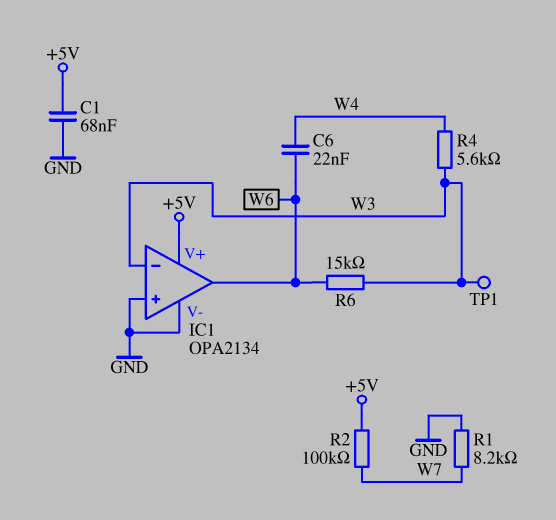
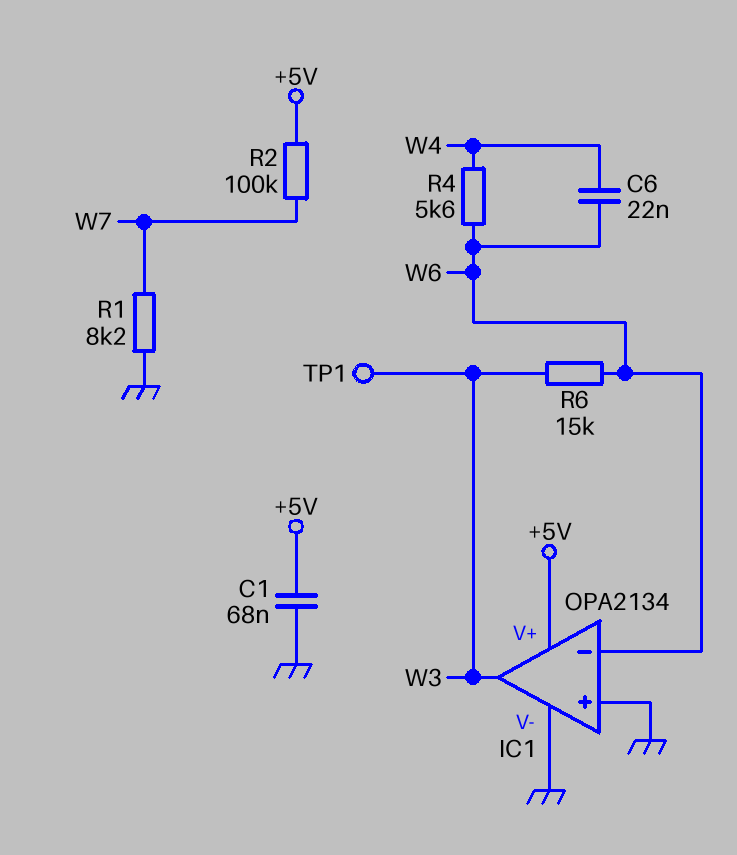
IC1 pin in-: W3 -> W6
IC1 pin out: W6 -> W3
R4: 5.6k (W3, W4) -> 5.6k (W4, W6)

